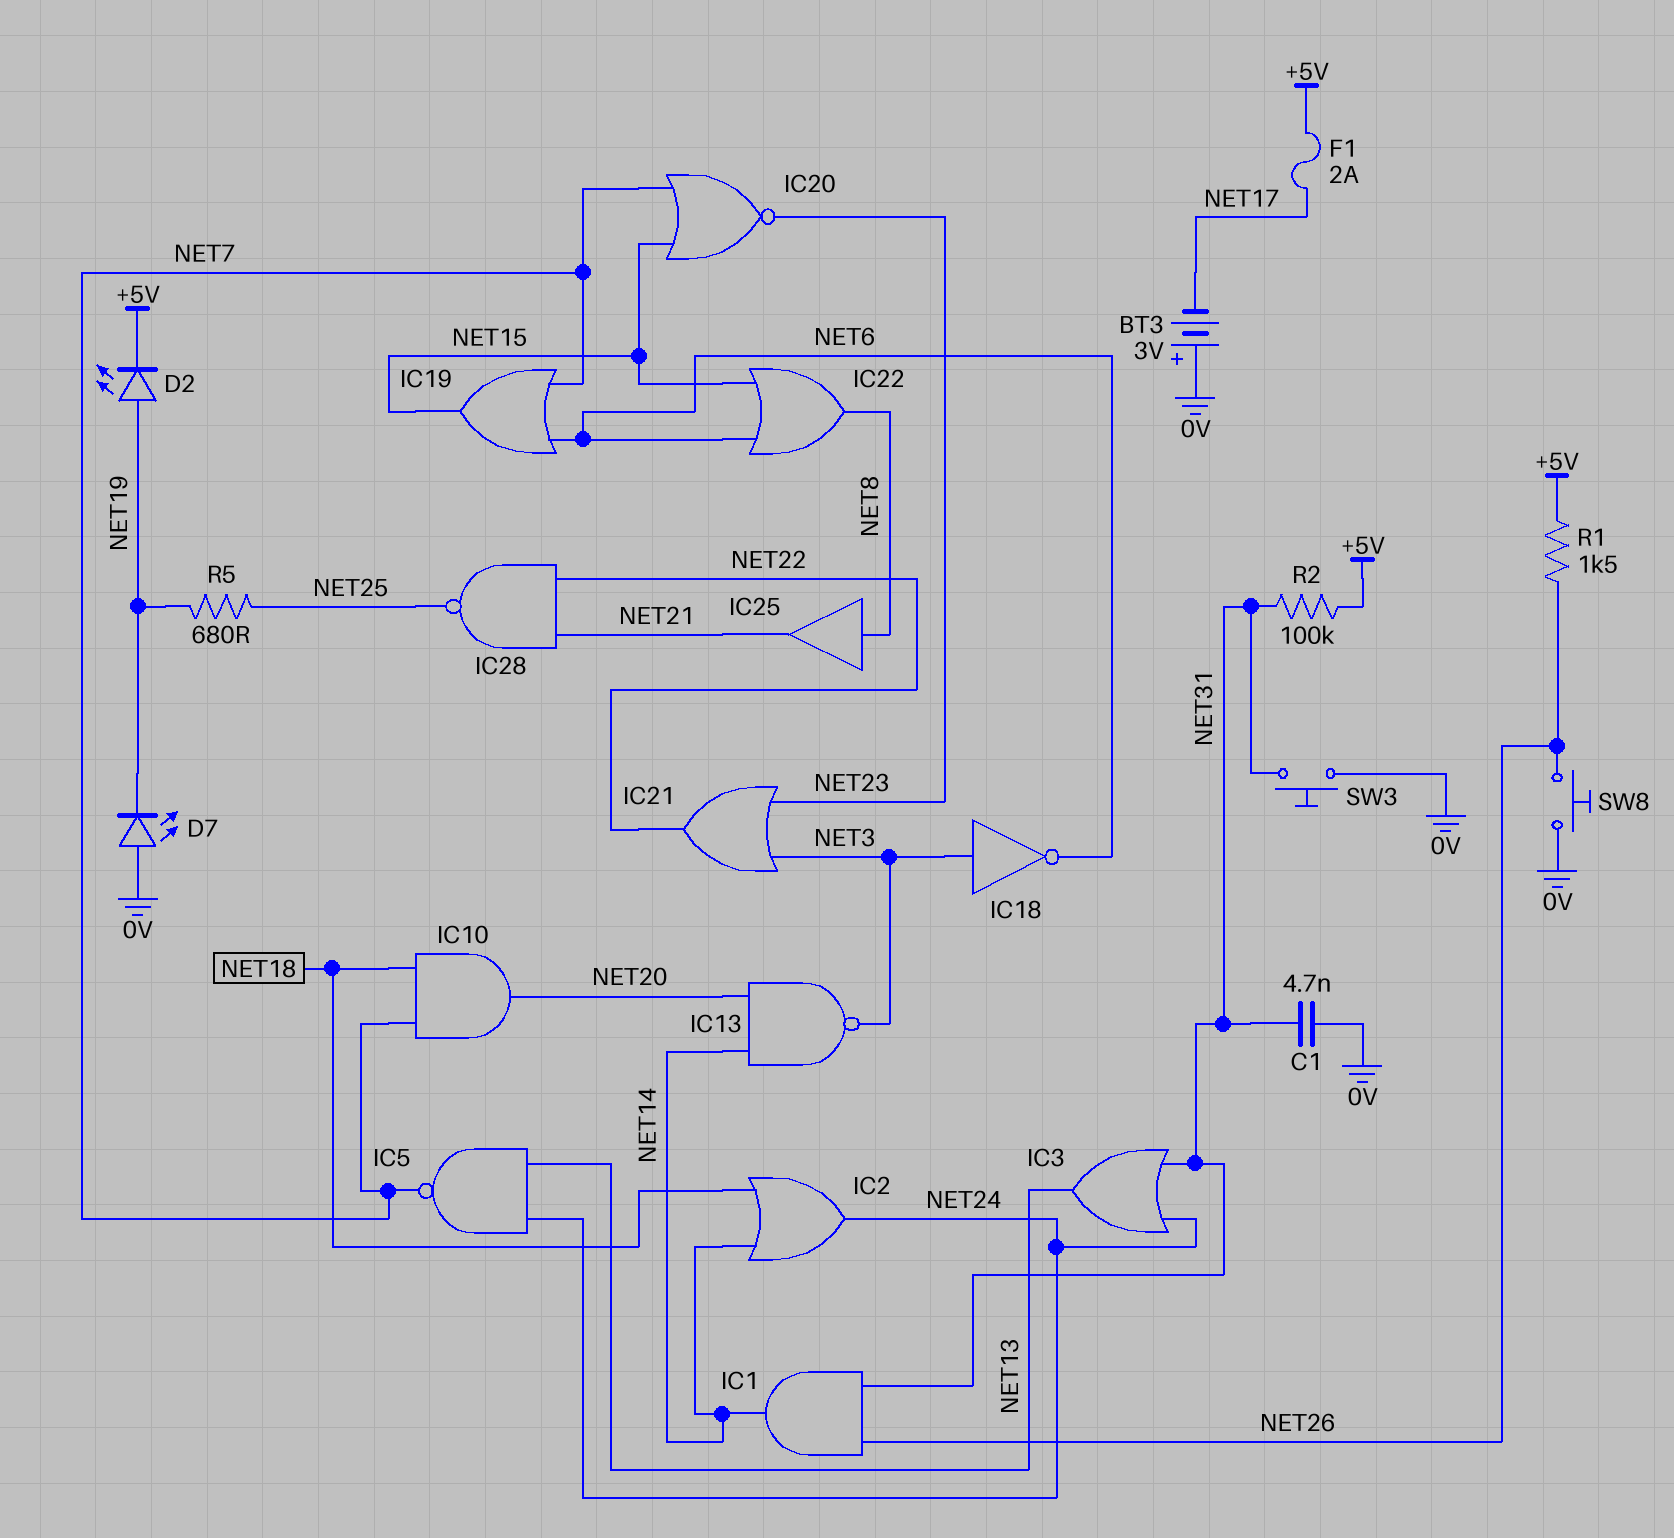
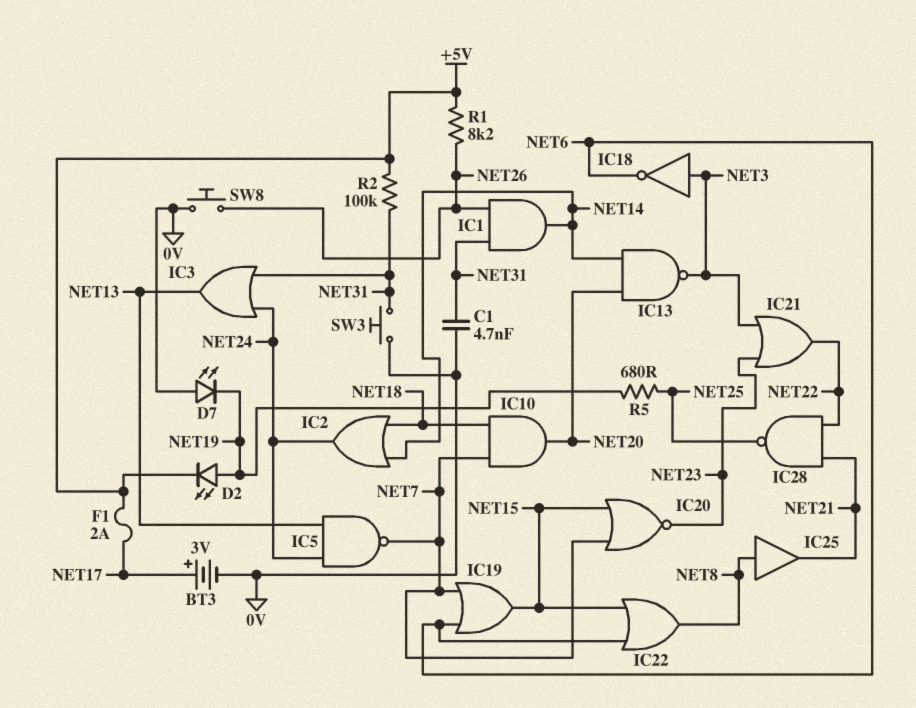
BT3: 3V (plus 0V, minus NET17) -> 3V (plus NET17, minus 0V)
R1: 1.5k (+5V, NET26) -> 8.2k (+5V, NET26)

